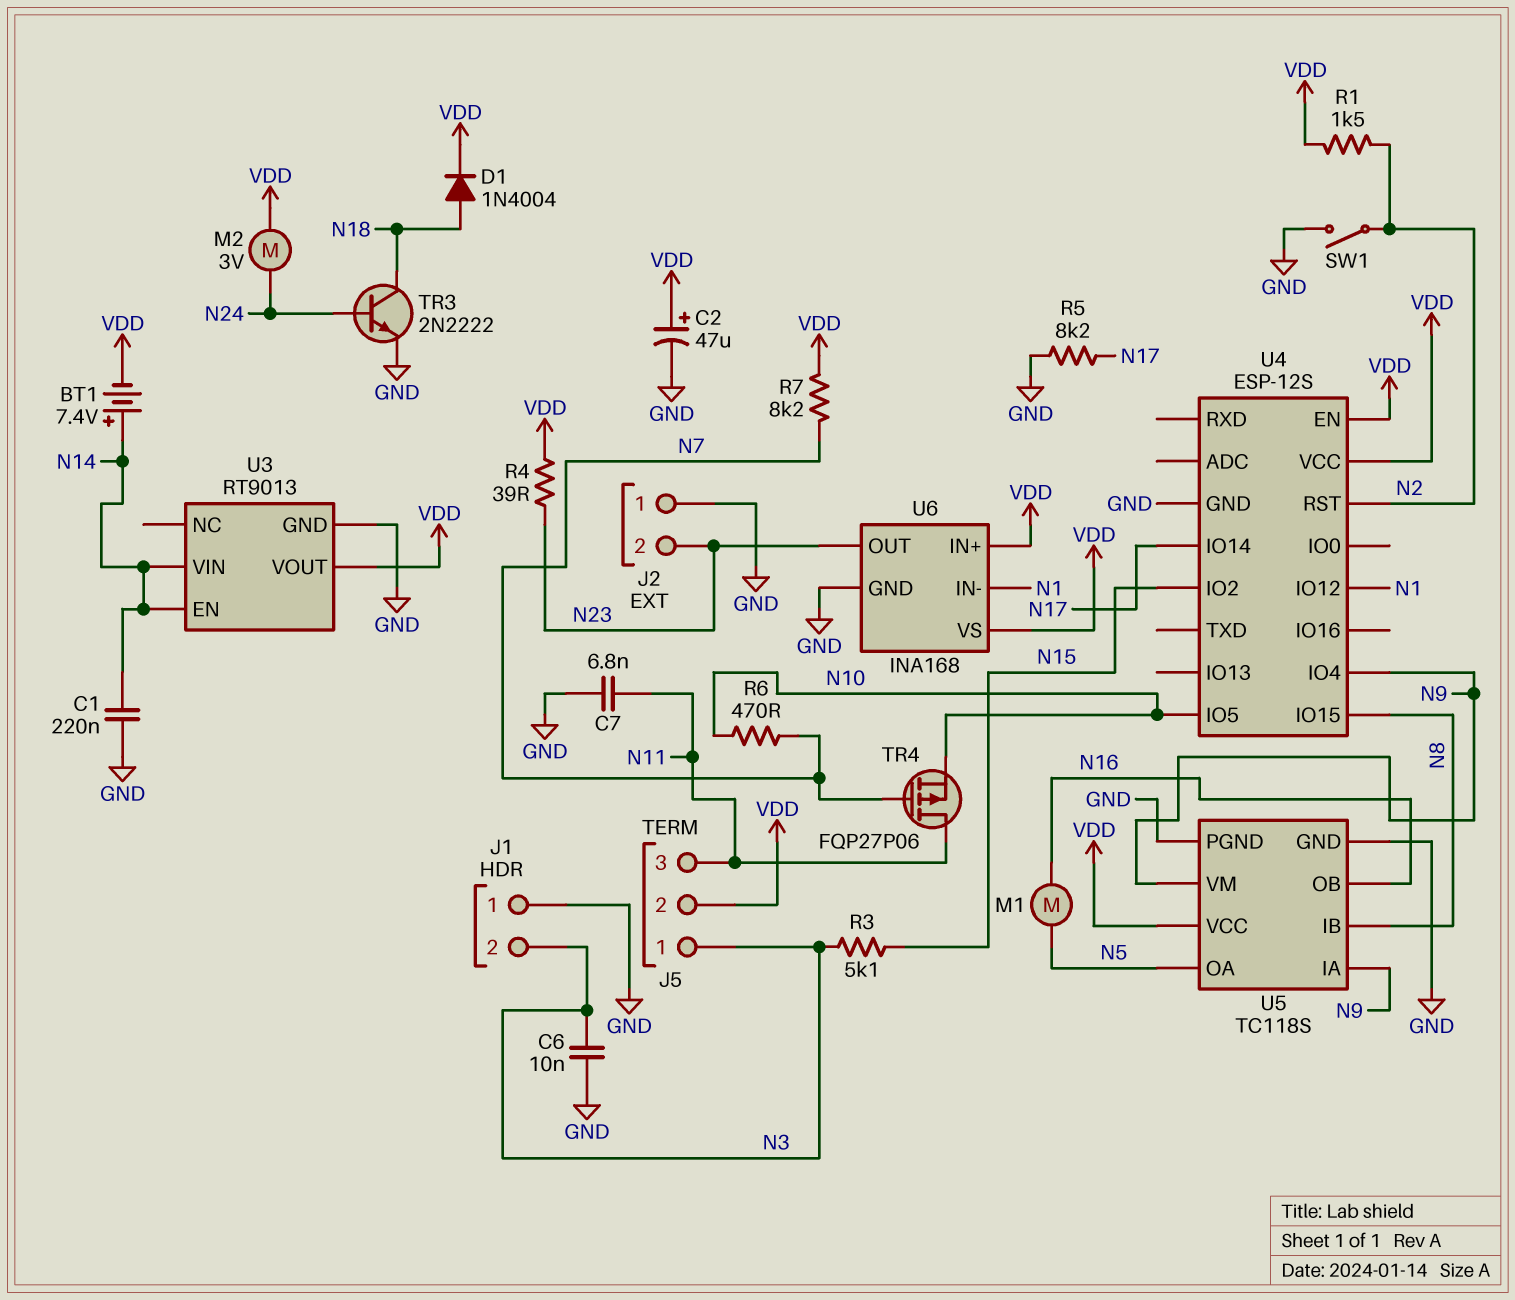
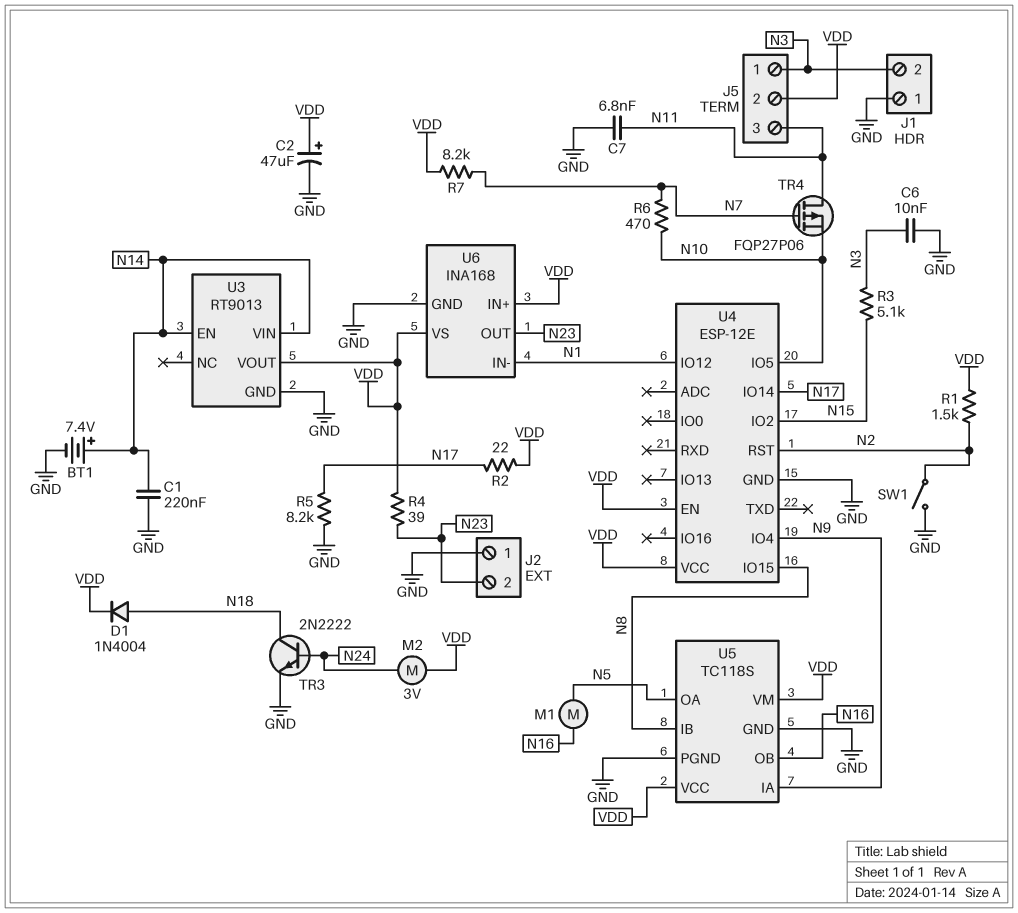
BT1: 7.4V (plus N14, minus VDD) -> 7.4V (plus N14, minus GND)
R2: none -> 22 (N17, VDD)
U4: ESP-12S -> ESP-12E
U5 pin VM: N9 -> VDD

